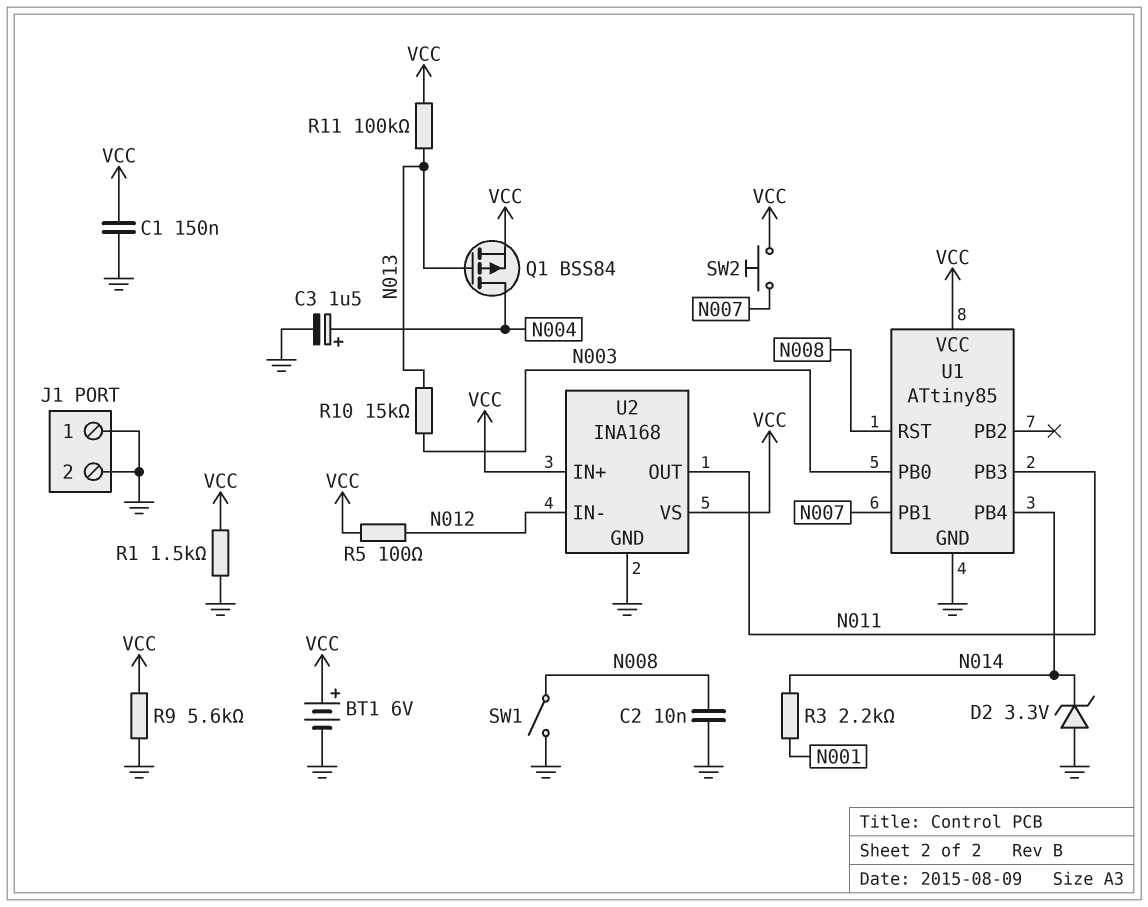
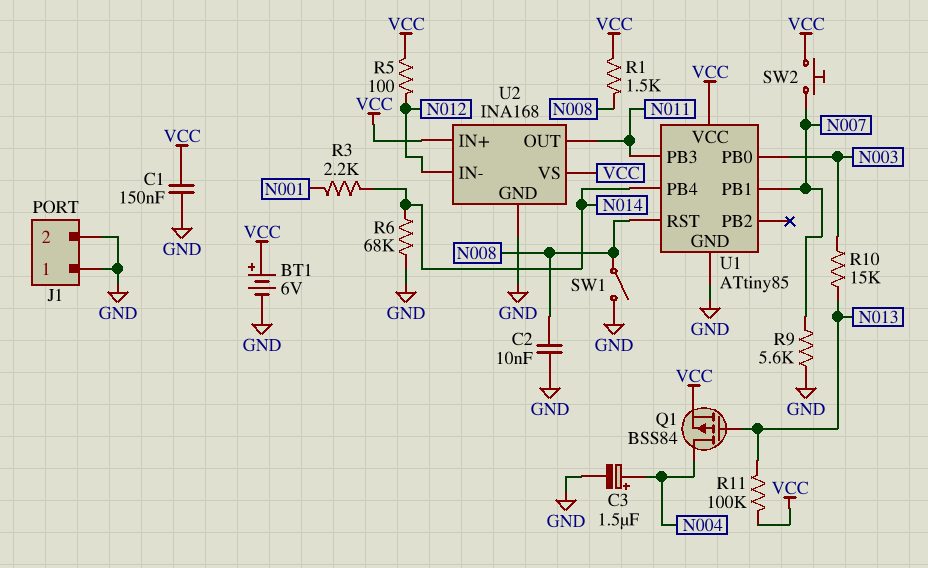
D2: zener 3.3V (A GND, K N014) -> none
R1: 1.5k (GND, VCC) -> 1.5k (N008, VCC)
R6: none -> 68k (GND, N014)
R9: 5.6k (GND, VCC) -> 5.6k (GND, N007)

